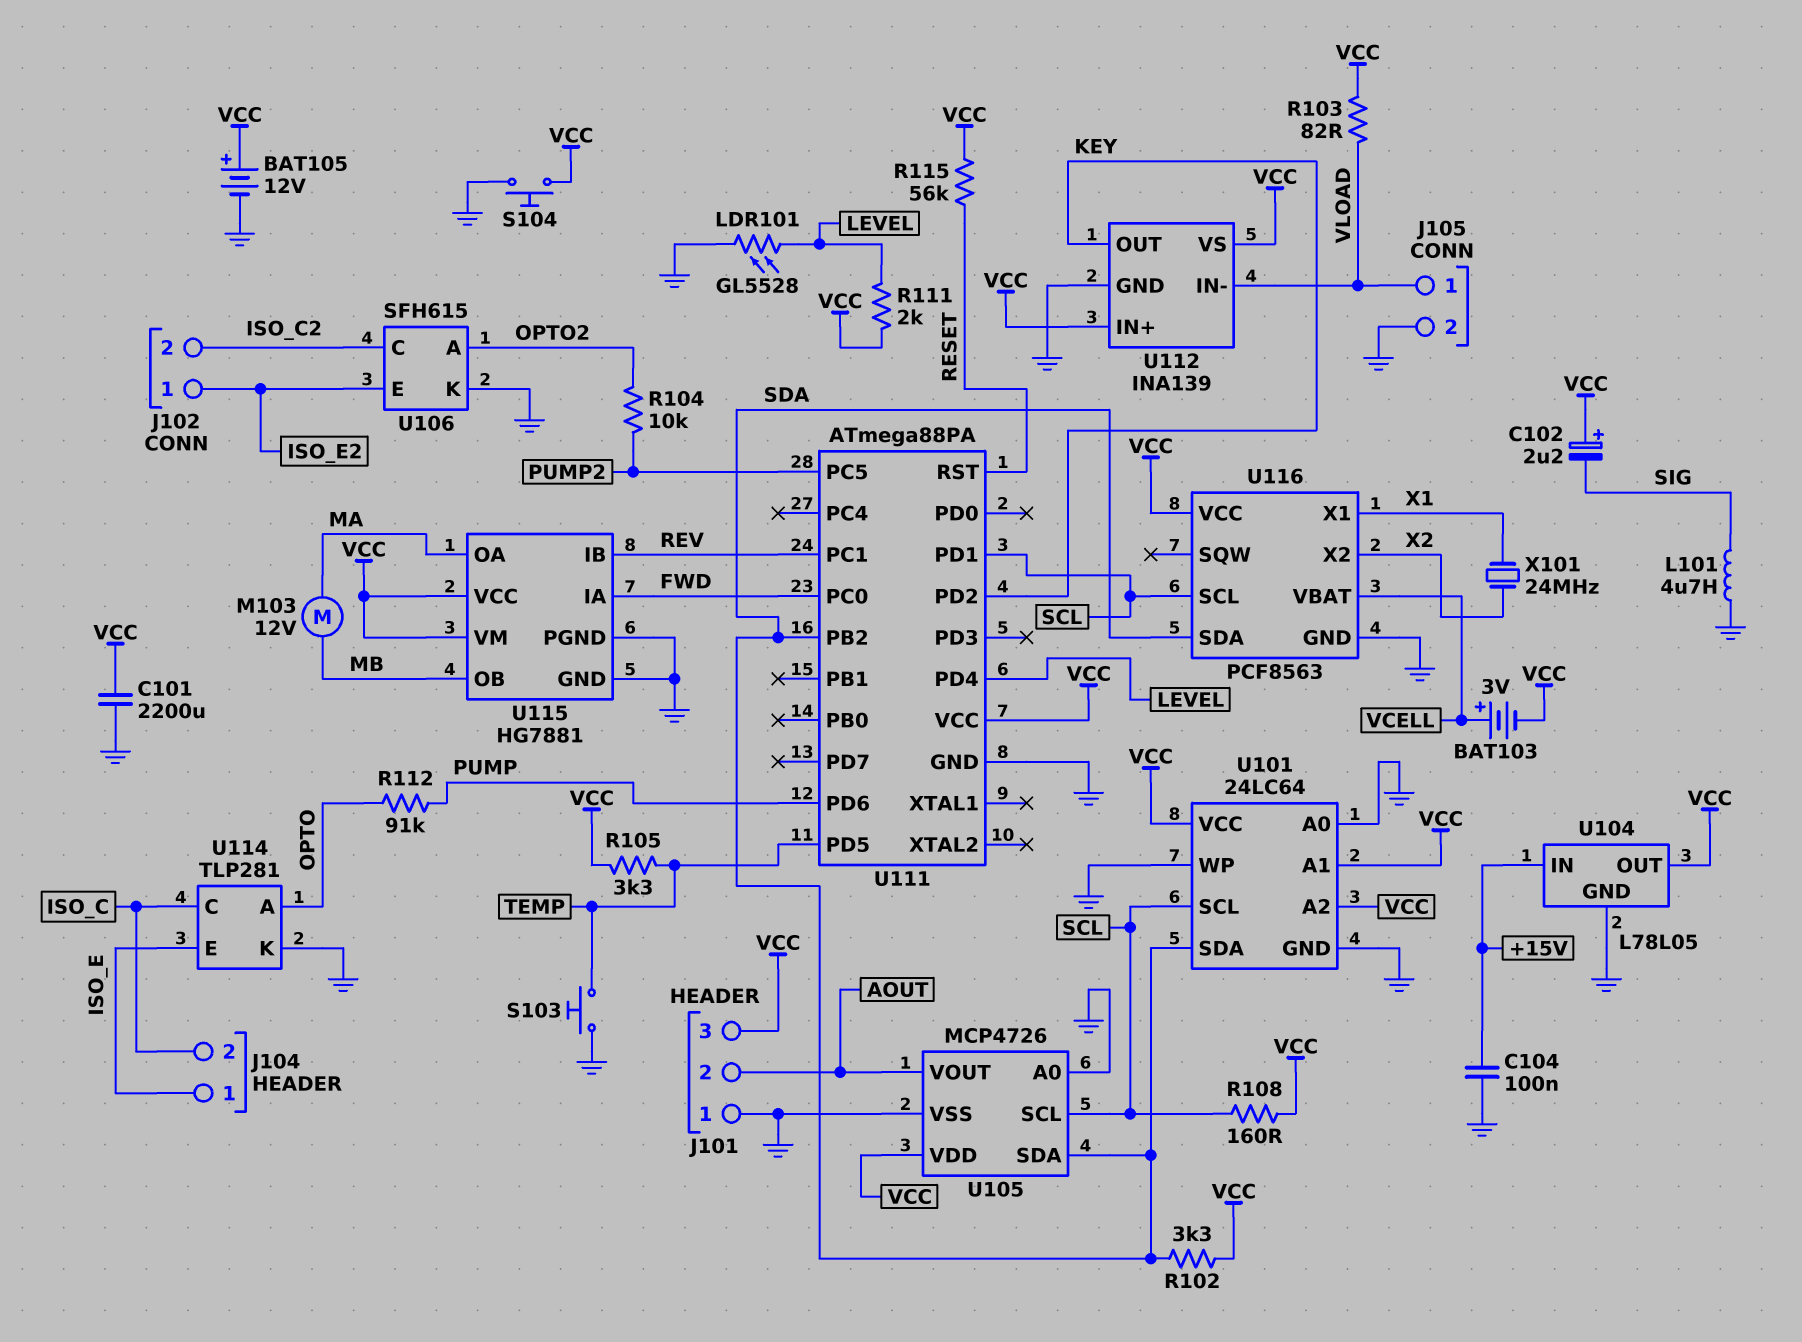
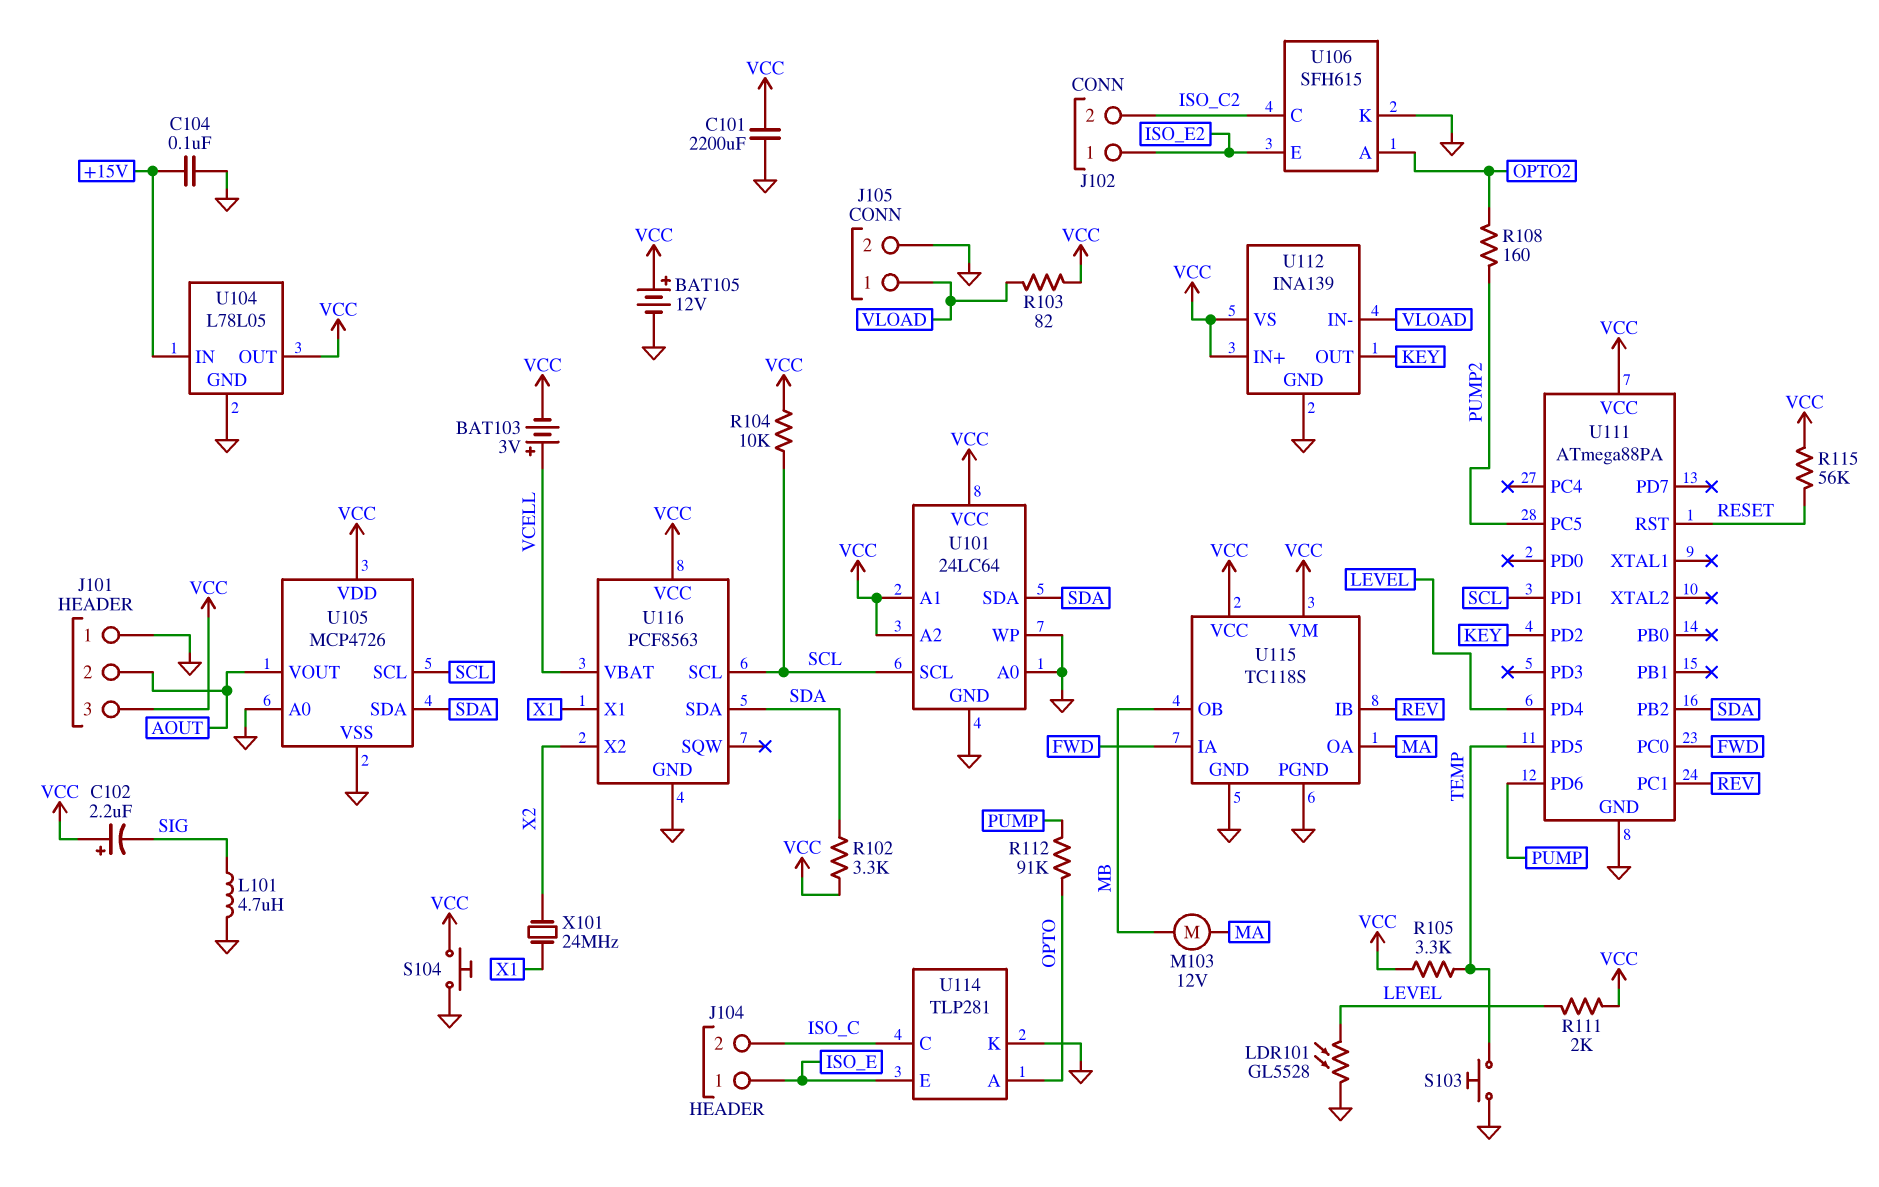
R104: 10k (OPTO2, PUMP2) -> 10k (SCL, VCC)
R108: 160 (SCL, VCC) -> 160 (OPTO2, PUMP2)
U115: HG7881 -> TC118S

